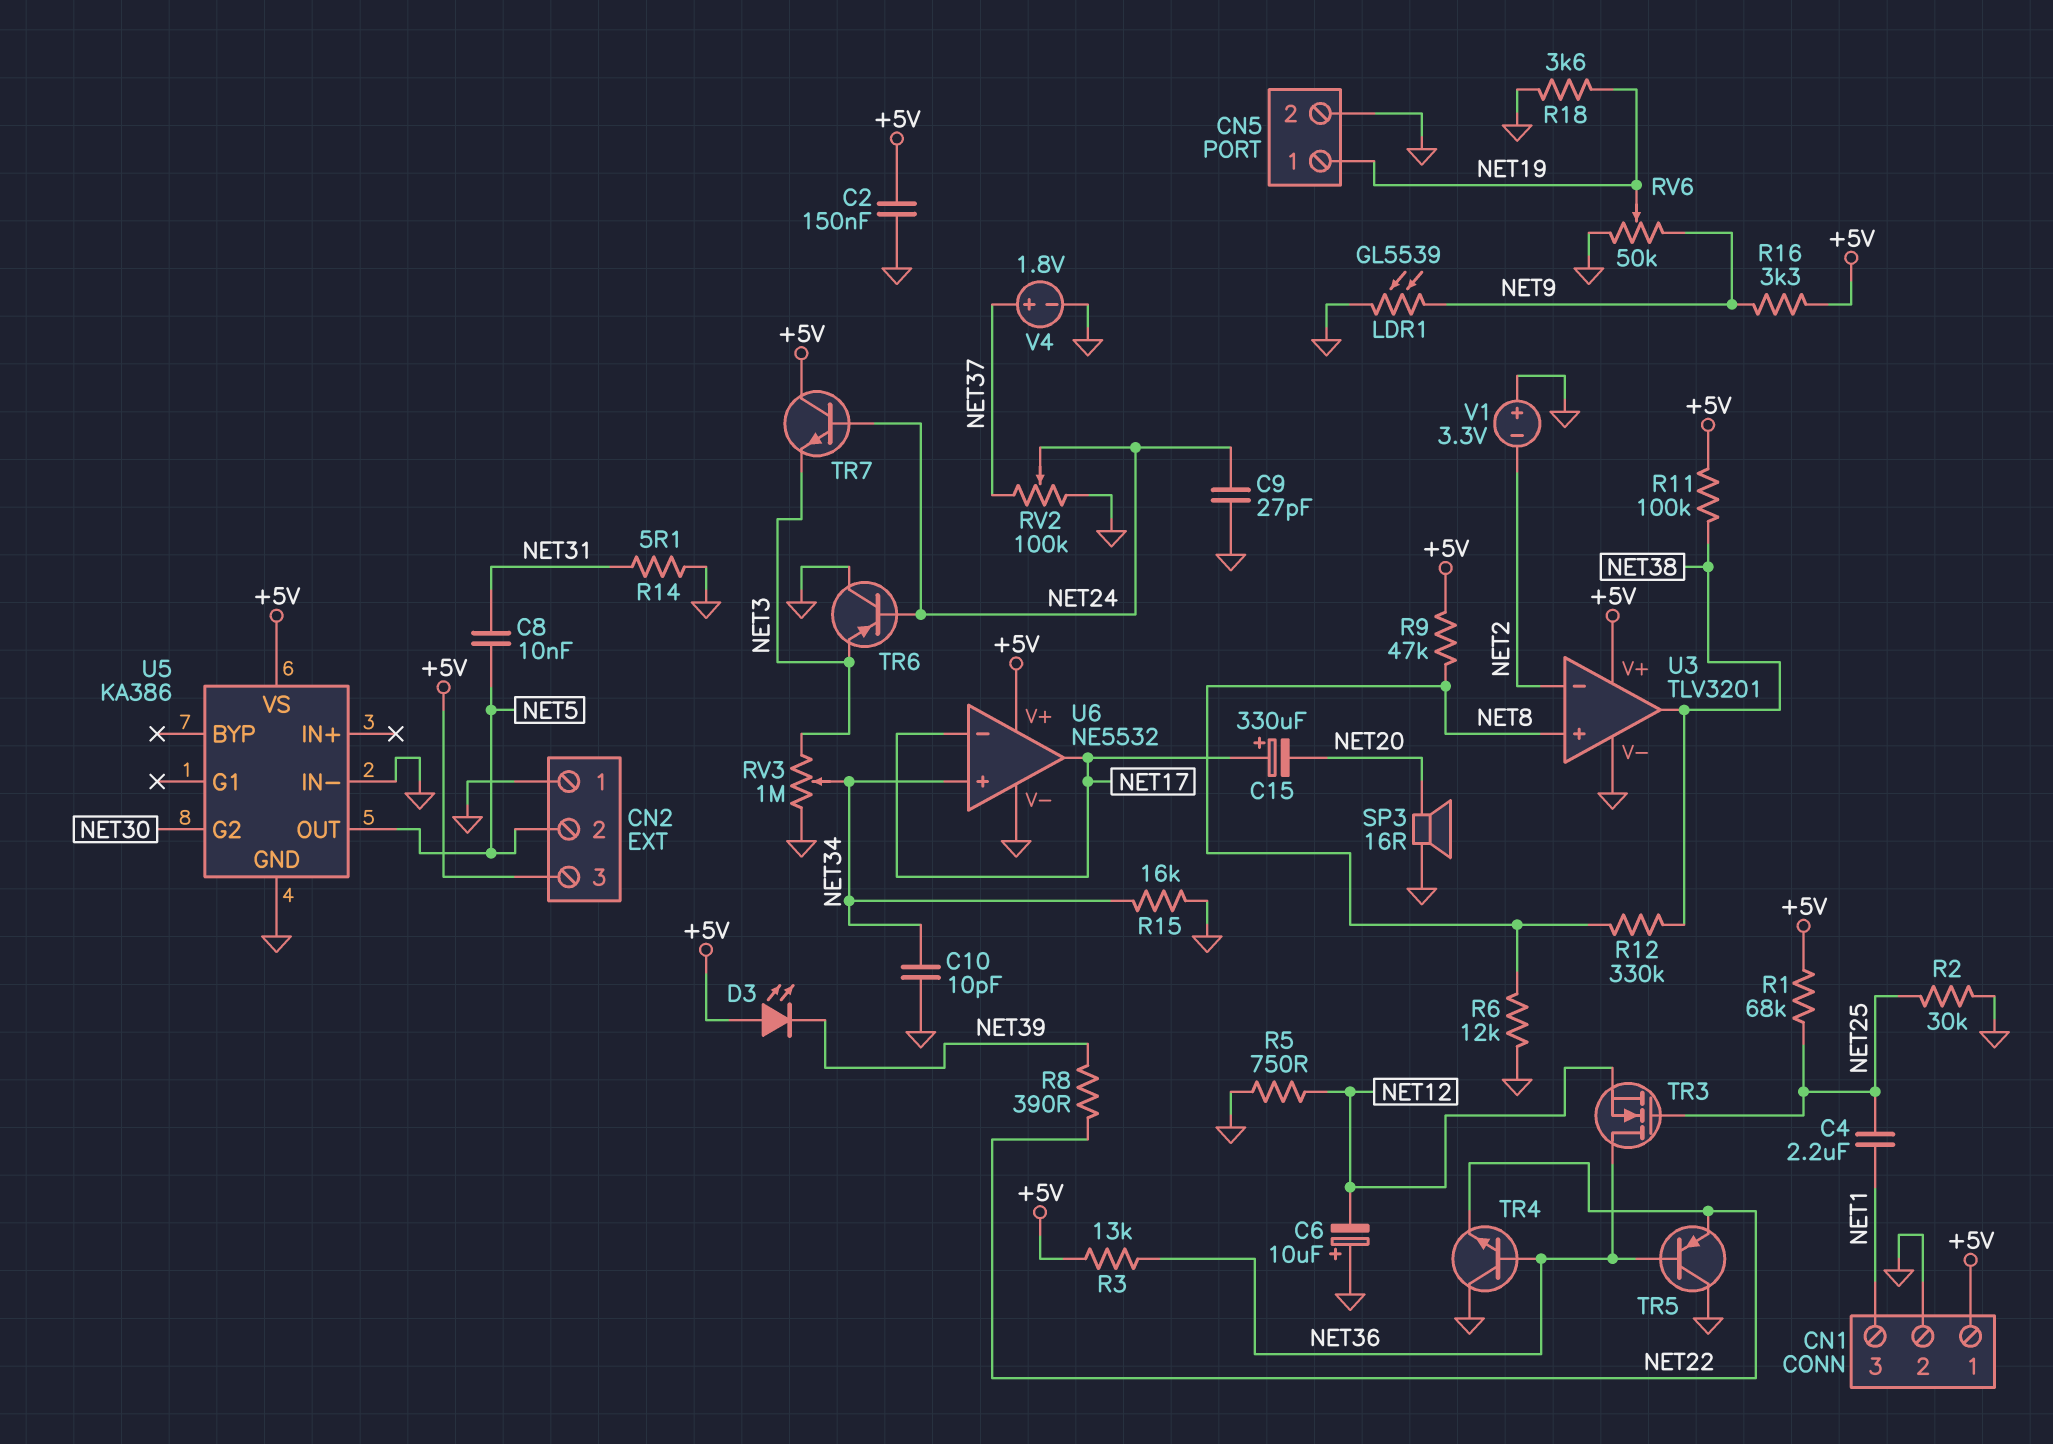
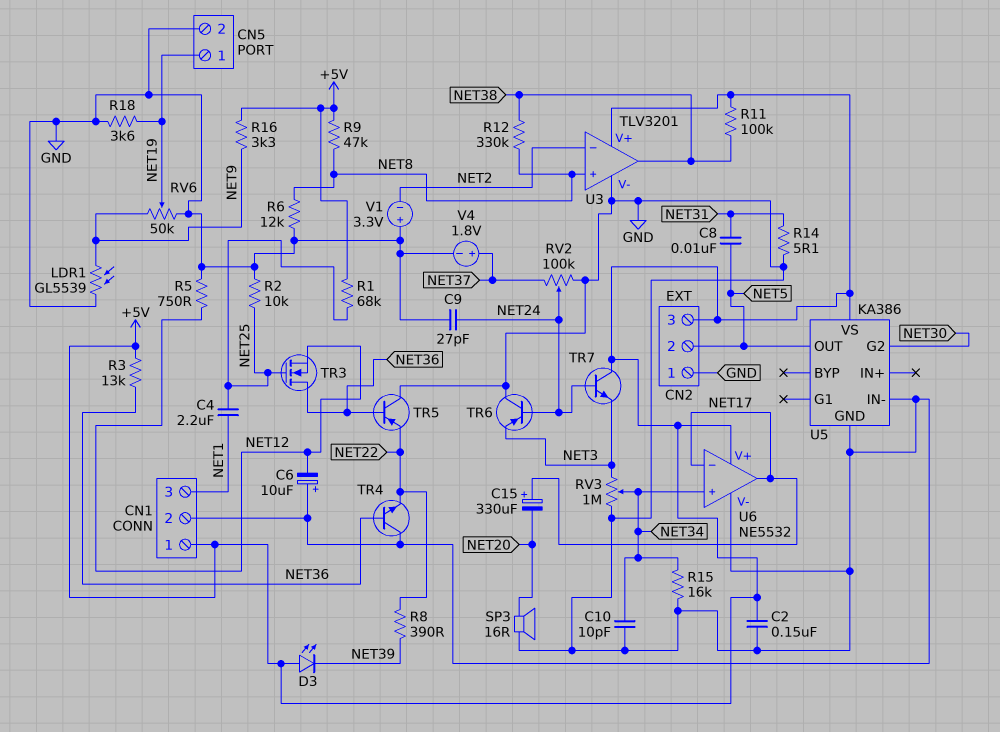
R2: 30k (GND, NET25) -> 10k (GND, NET25)

